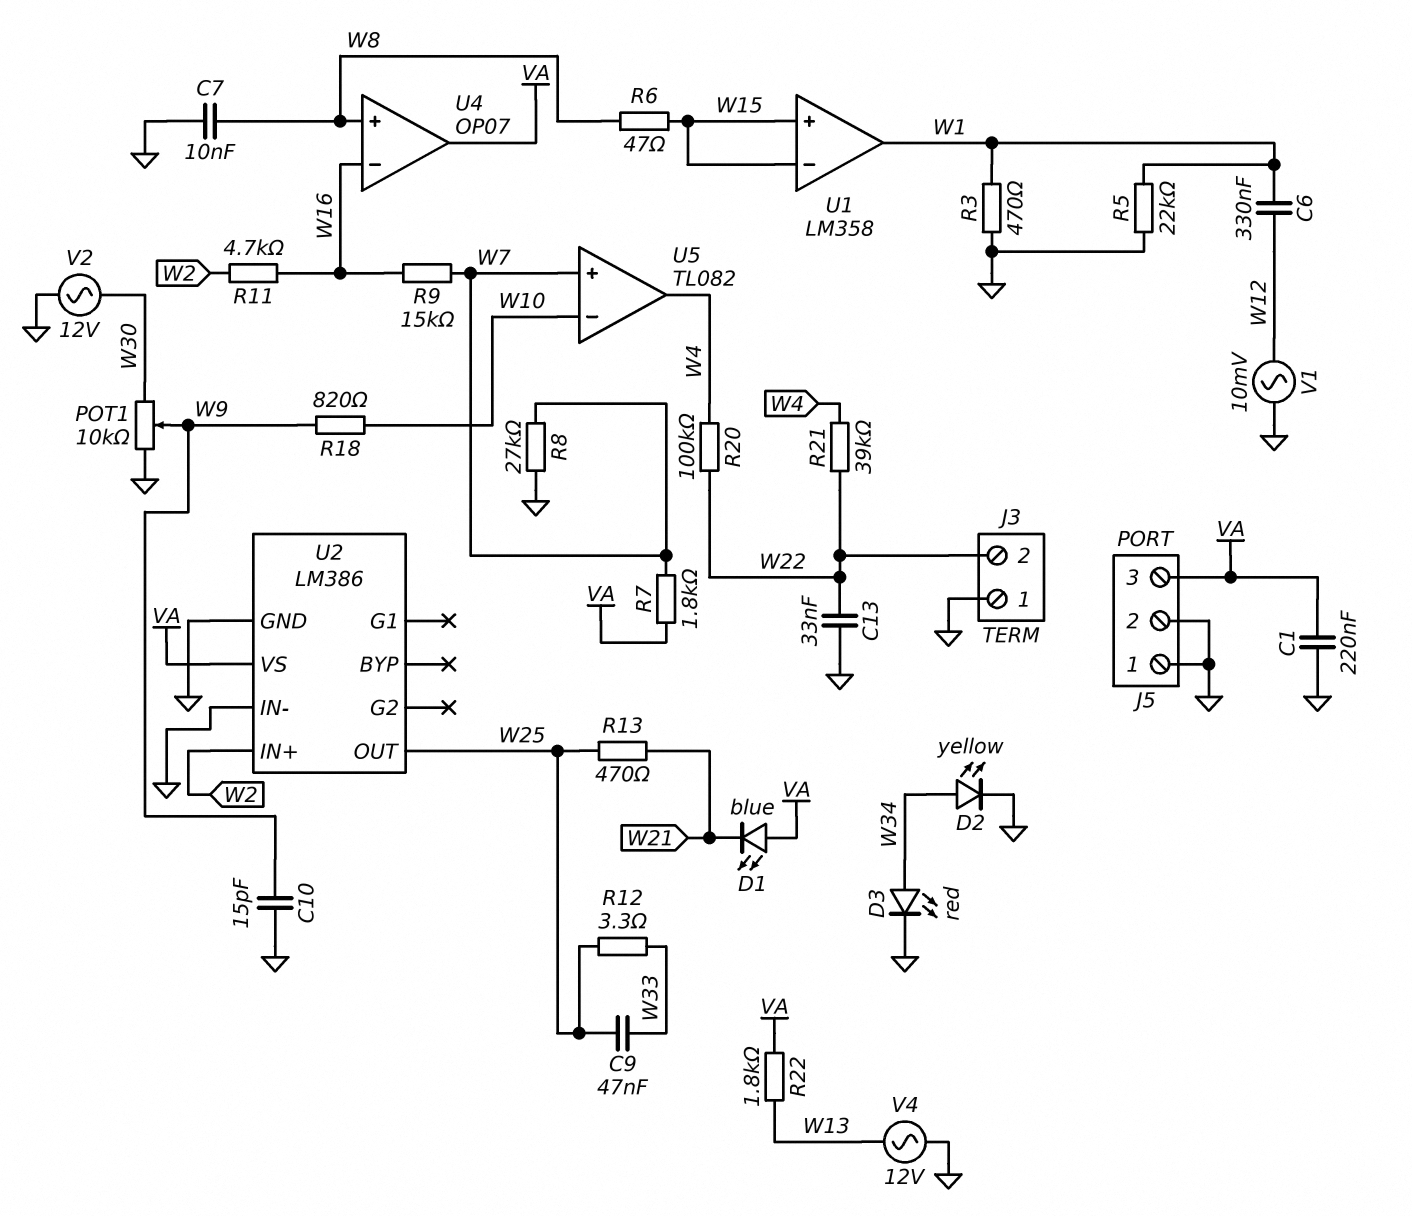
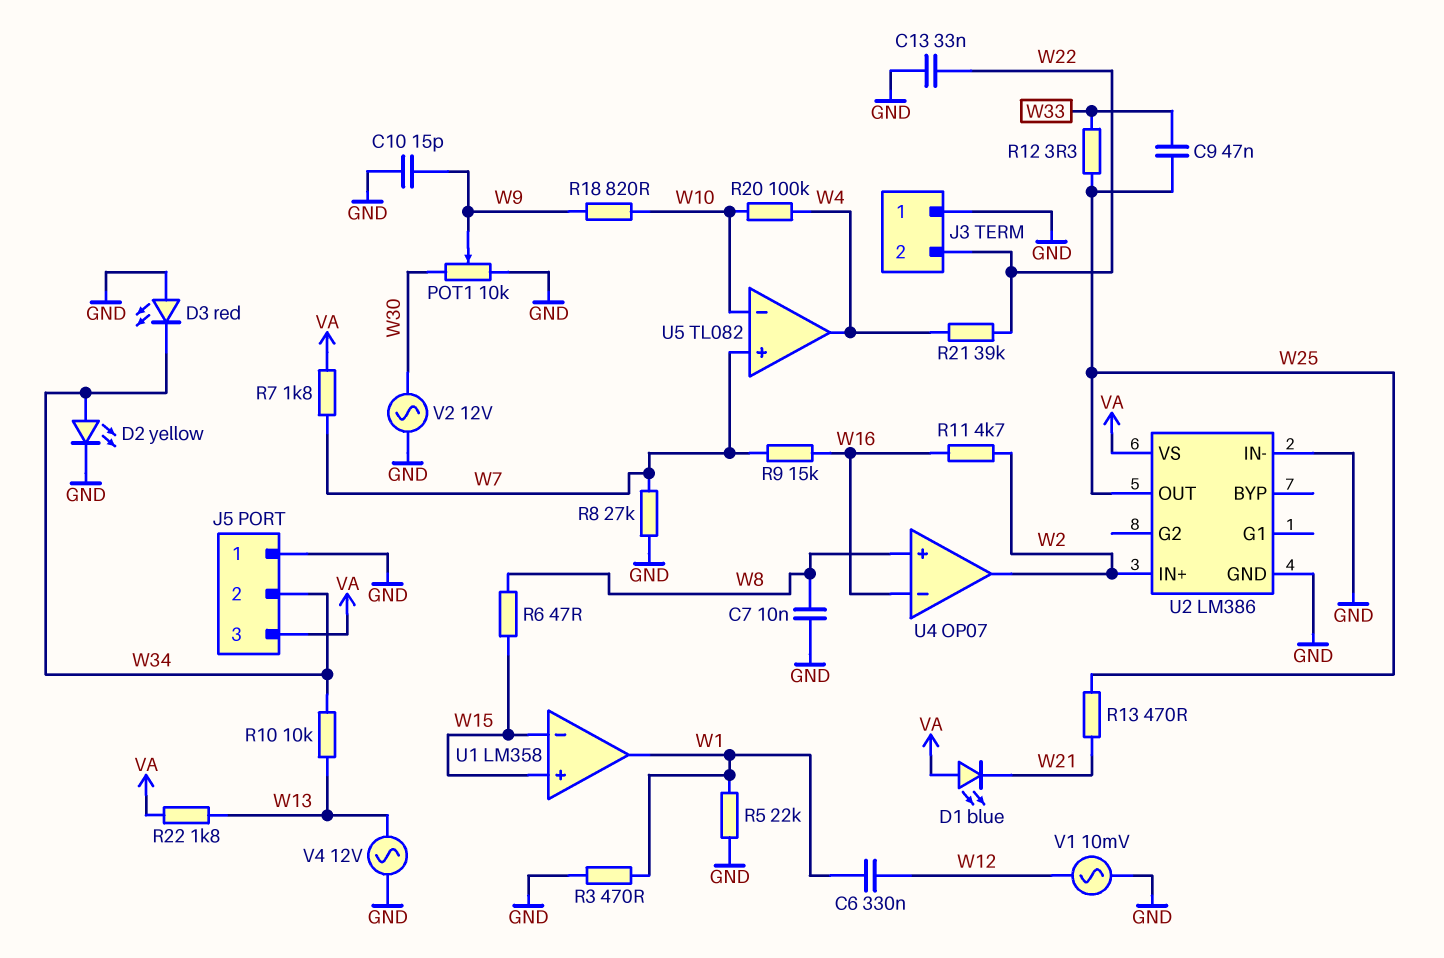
C1: 220nF (GND, VA) -> none
D3: LED red (A W34, K GND) -> LED red (A GND, K W34)
J5 pin 2: GND -> W34
R10: none -> 10k (W13, W34)
R20: 100k (W4, W22) -> 100k (W4, W10)
U4 pin out: VA -> W2

